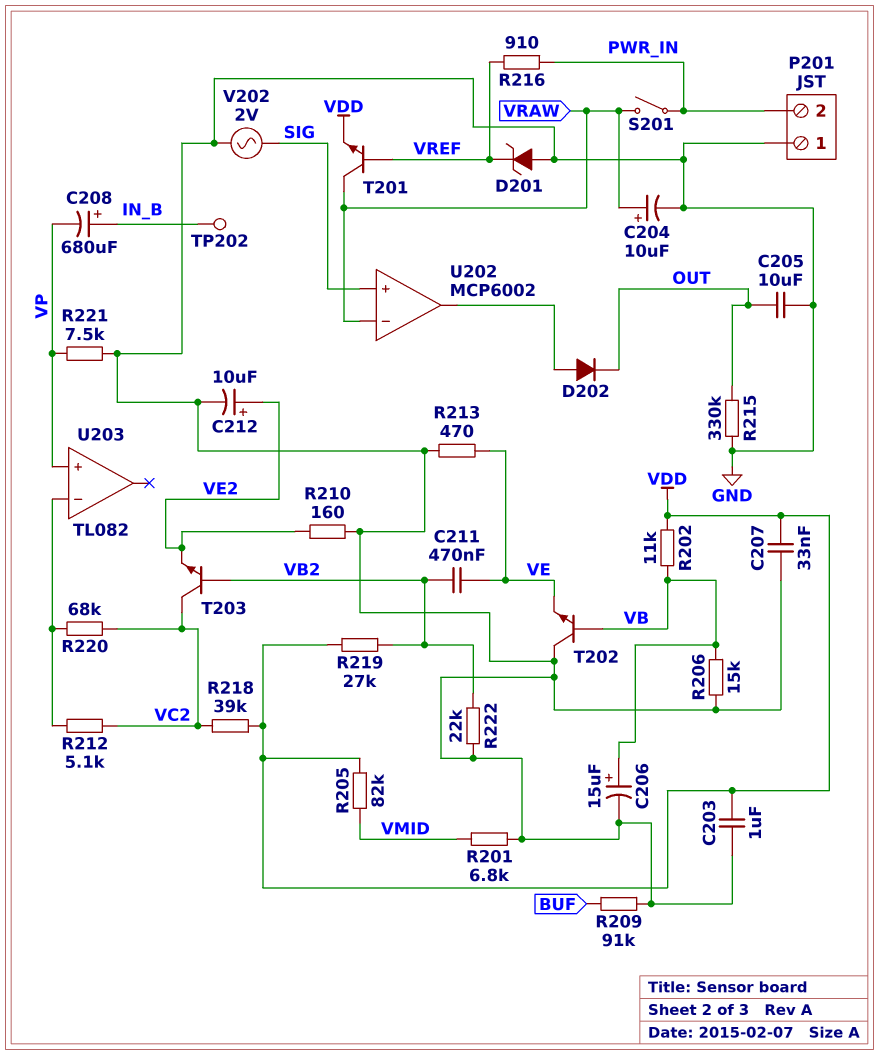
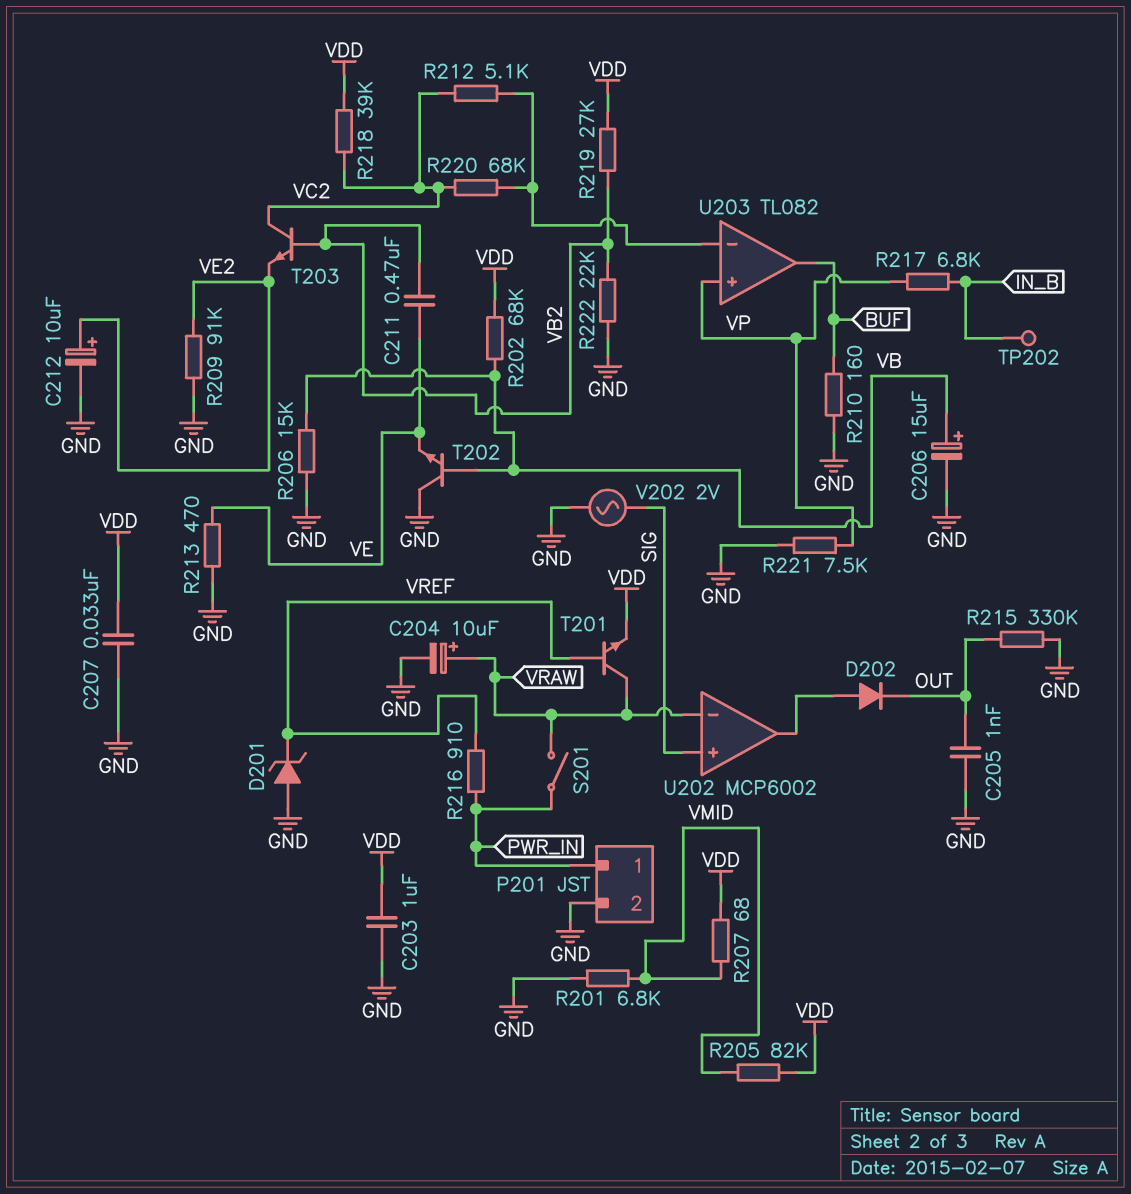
C205: 10uF (GND, OUT) -> 1nF (GND, OUT)
C208: 680uF (plus IN_B, minus VP) -> none
P201 pin 1: GND -> PWR_IN
P201 pin 2: PWR_IN -> GND
R202: 11k (VB, VDD) -> 68k (VB, VDD)
R207: none -> 68 (VDD, VMID)
R209: 91k (BUF, GND) -> 91k (GND, VE2)
R210: 160 (GND, VE2) -> 160 (BUF, GND)
R217: none -> 6.8k (IN_B, VP)
U203 pin out: none -> BUF

